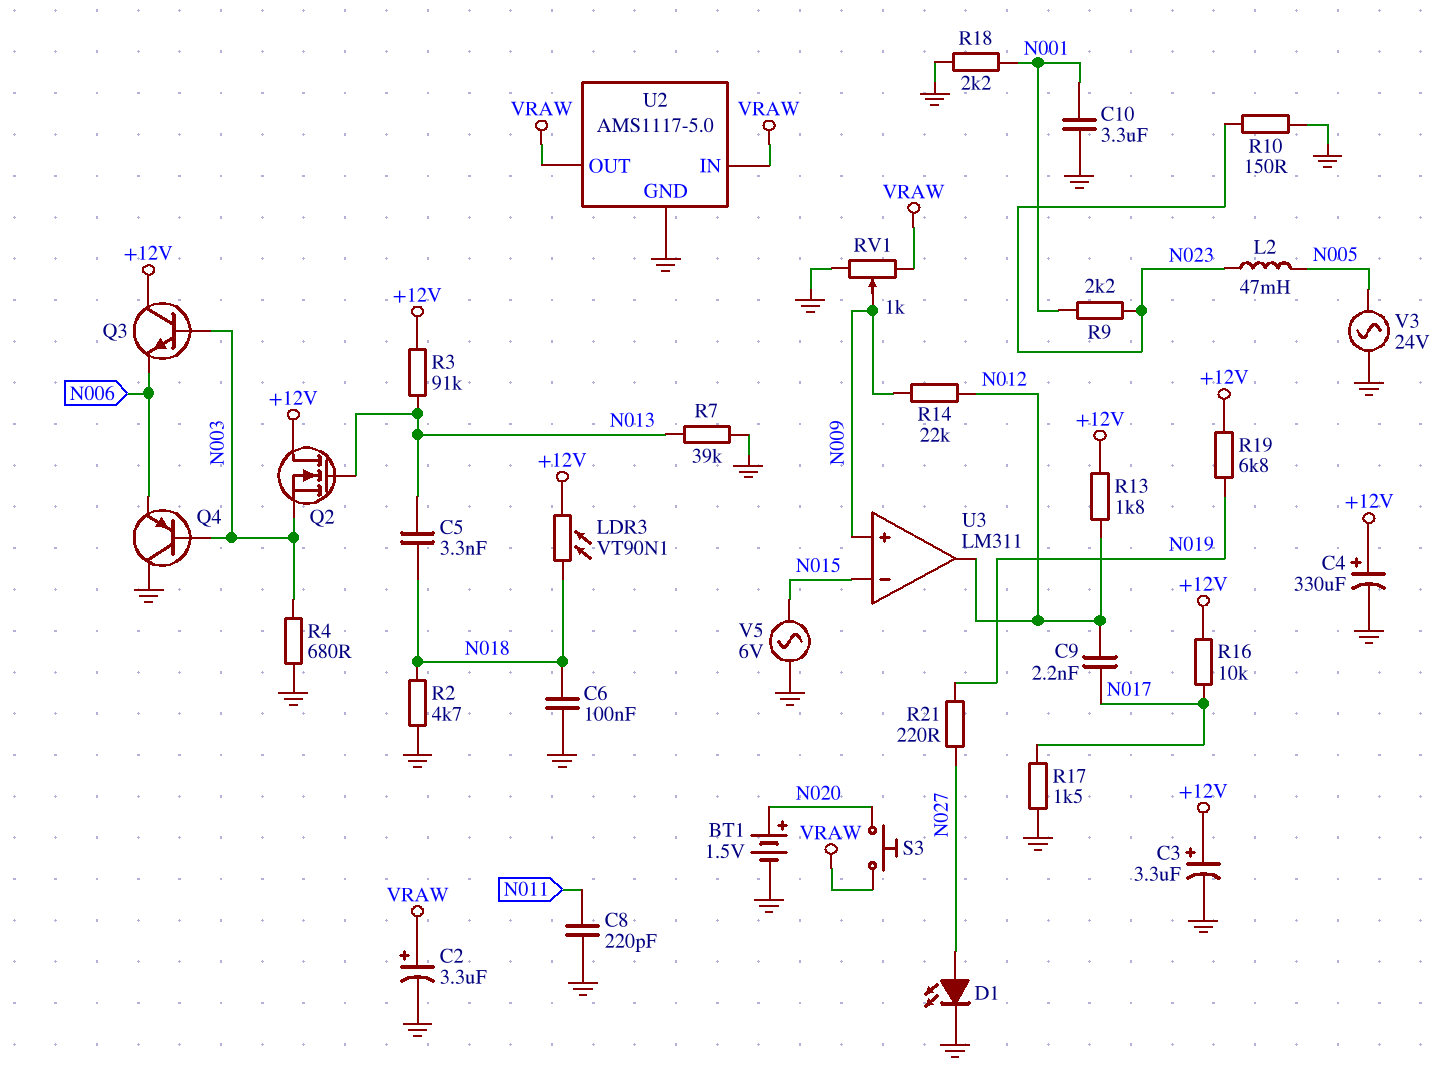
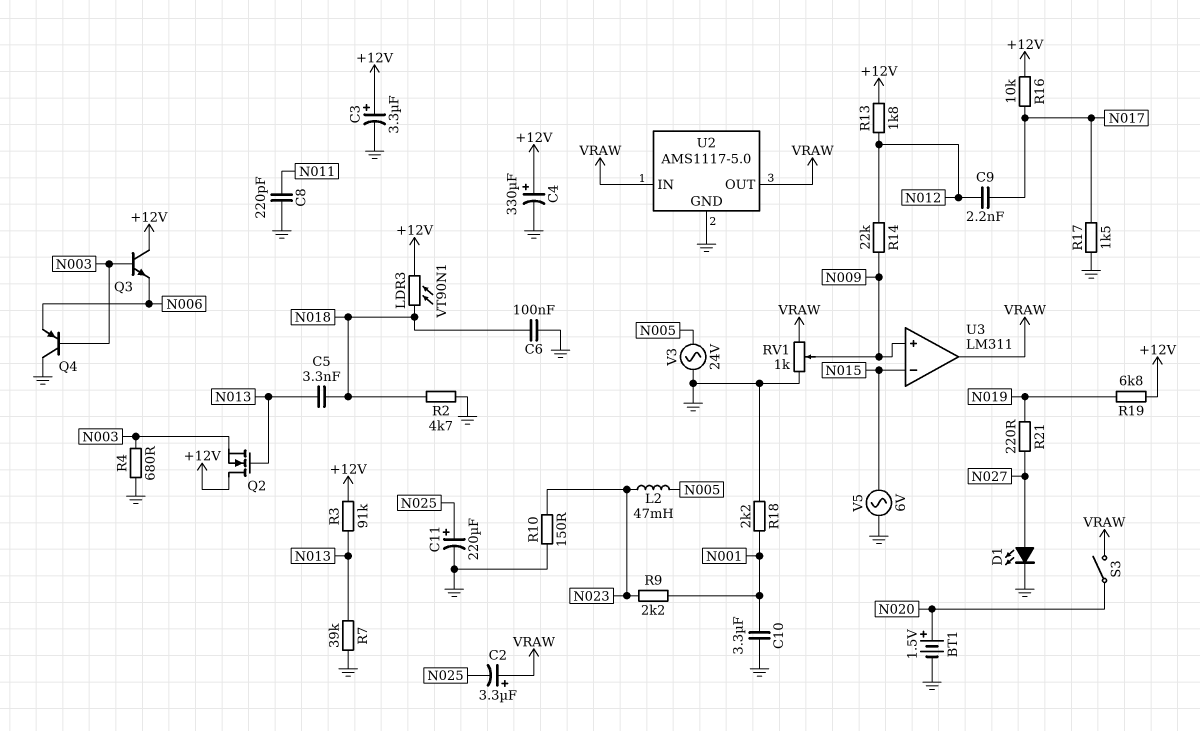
C2: 3.3uF (plus VRAW, minus GND) -> 3.3uF (plus VRAW, minus N025)
C11: none -> 220uF (plus N025, minus GND)
S3: button (N020, VRAW) -> switch (N020, VRAW)
U3 pin out: N012 -> VRAW

